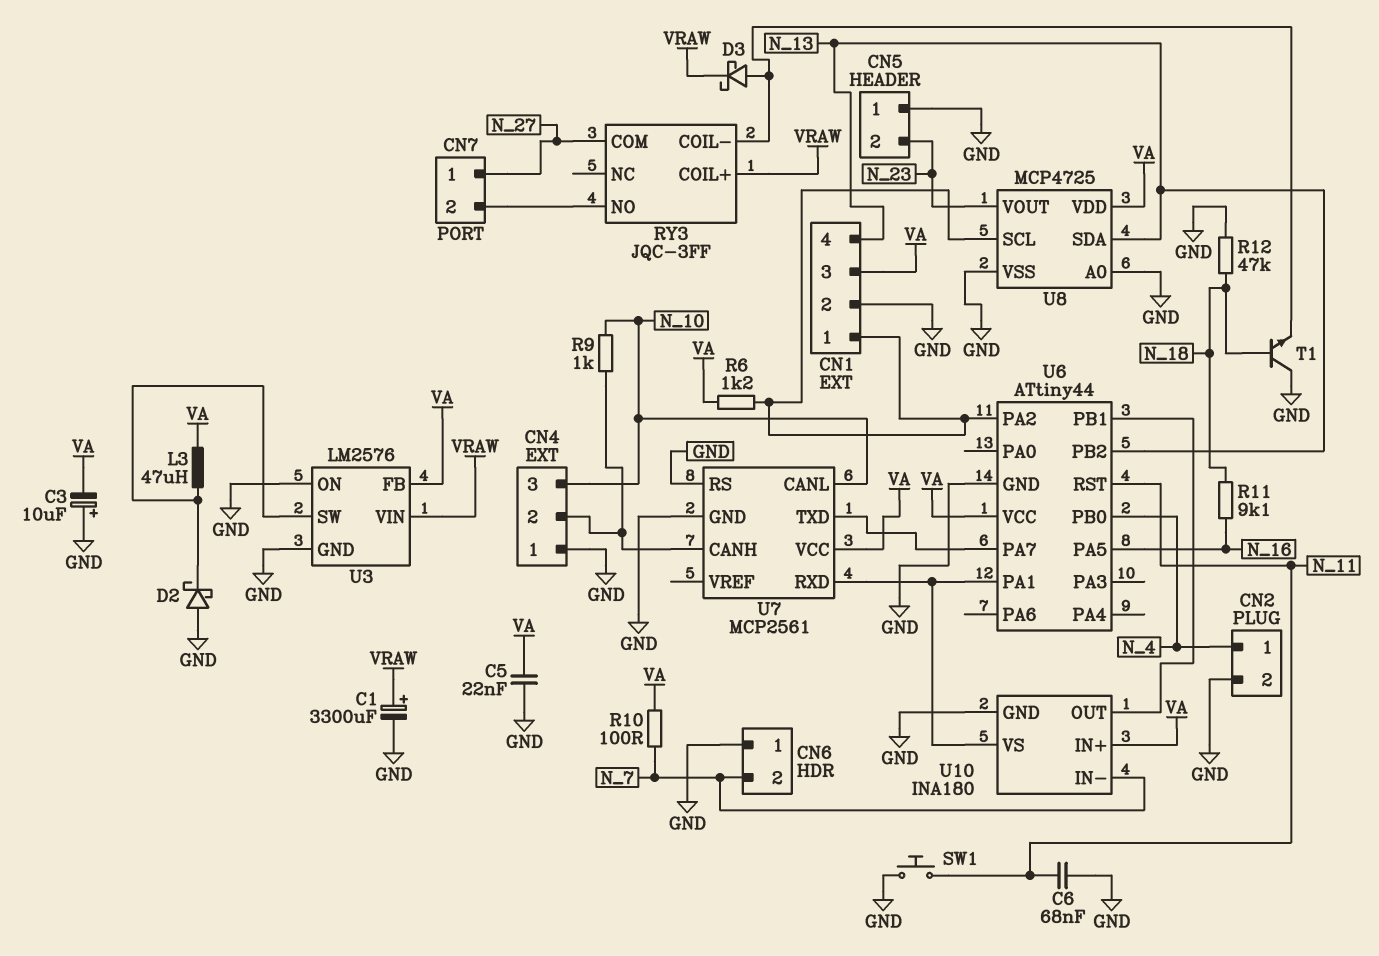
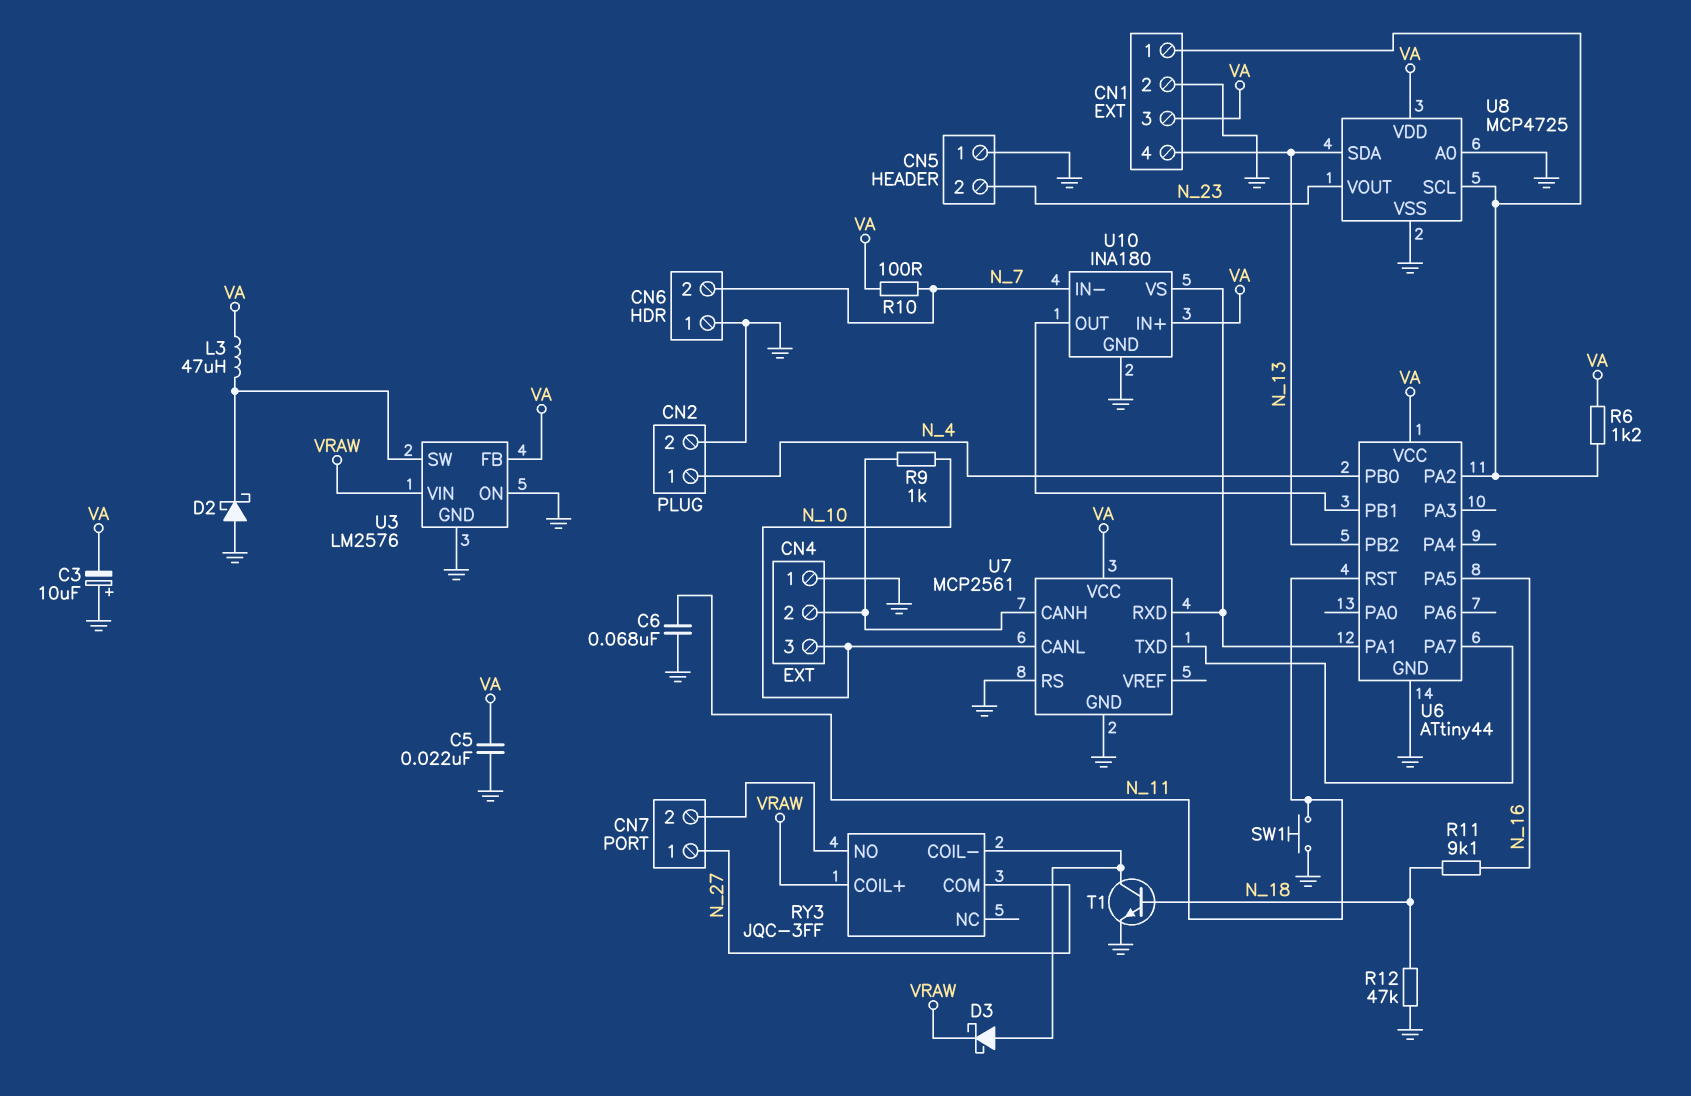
C1: 3300uF (plus VRAW, minus GND) -> none
T1: NPN (B N_18, C GND, E RY3/COIL-) -> NPN (B N_18, C RY3/COIL-, E GND)

